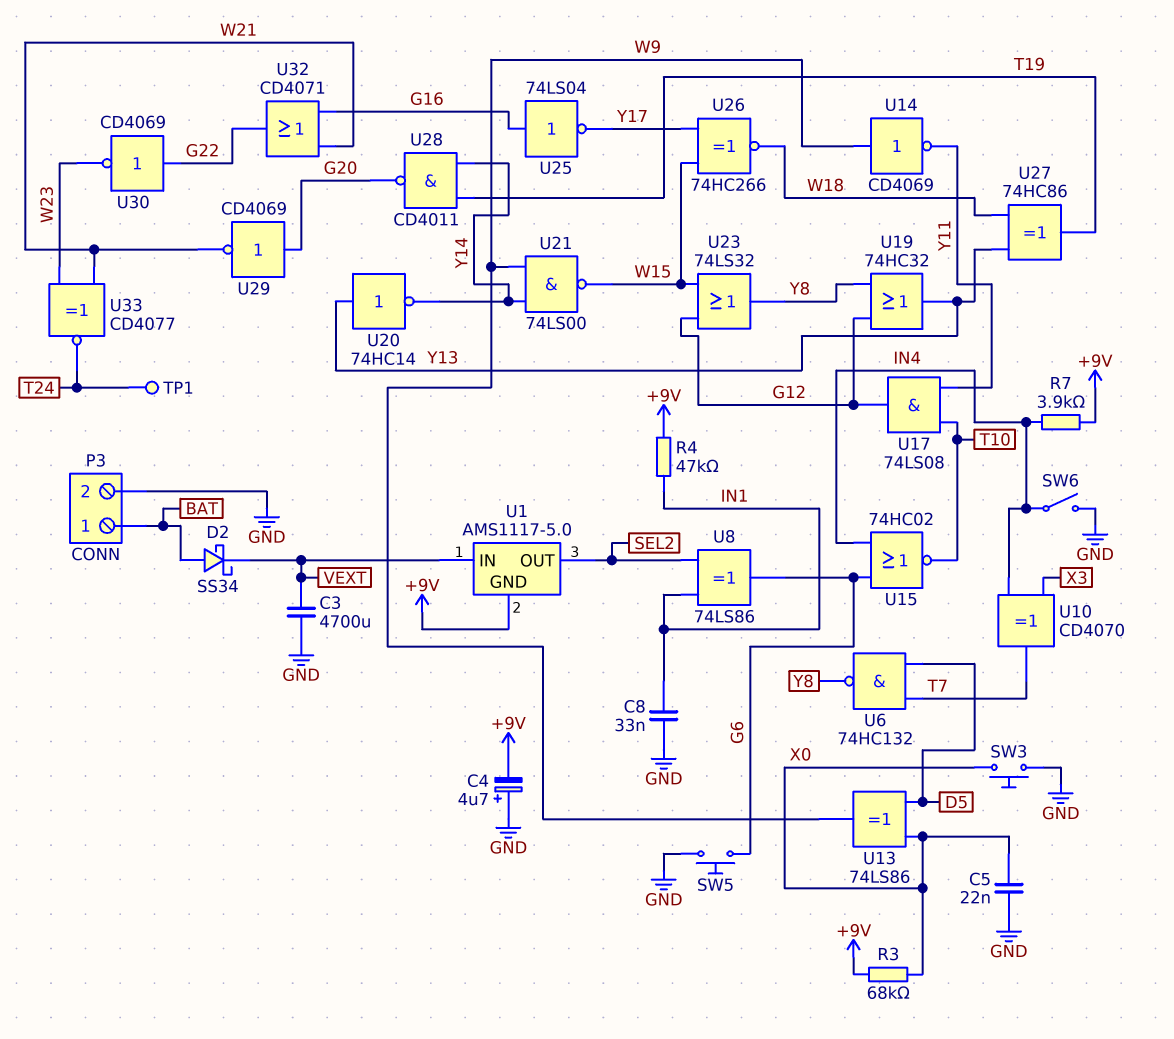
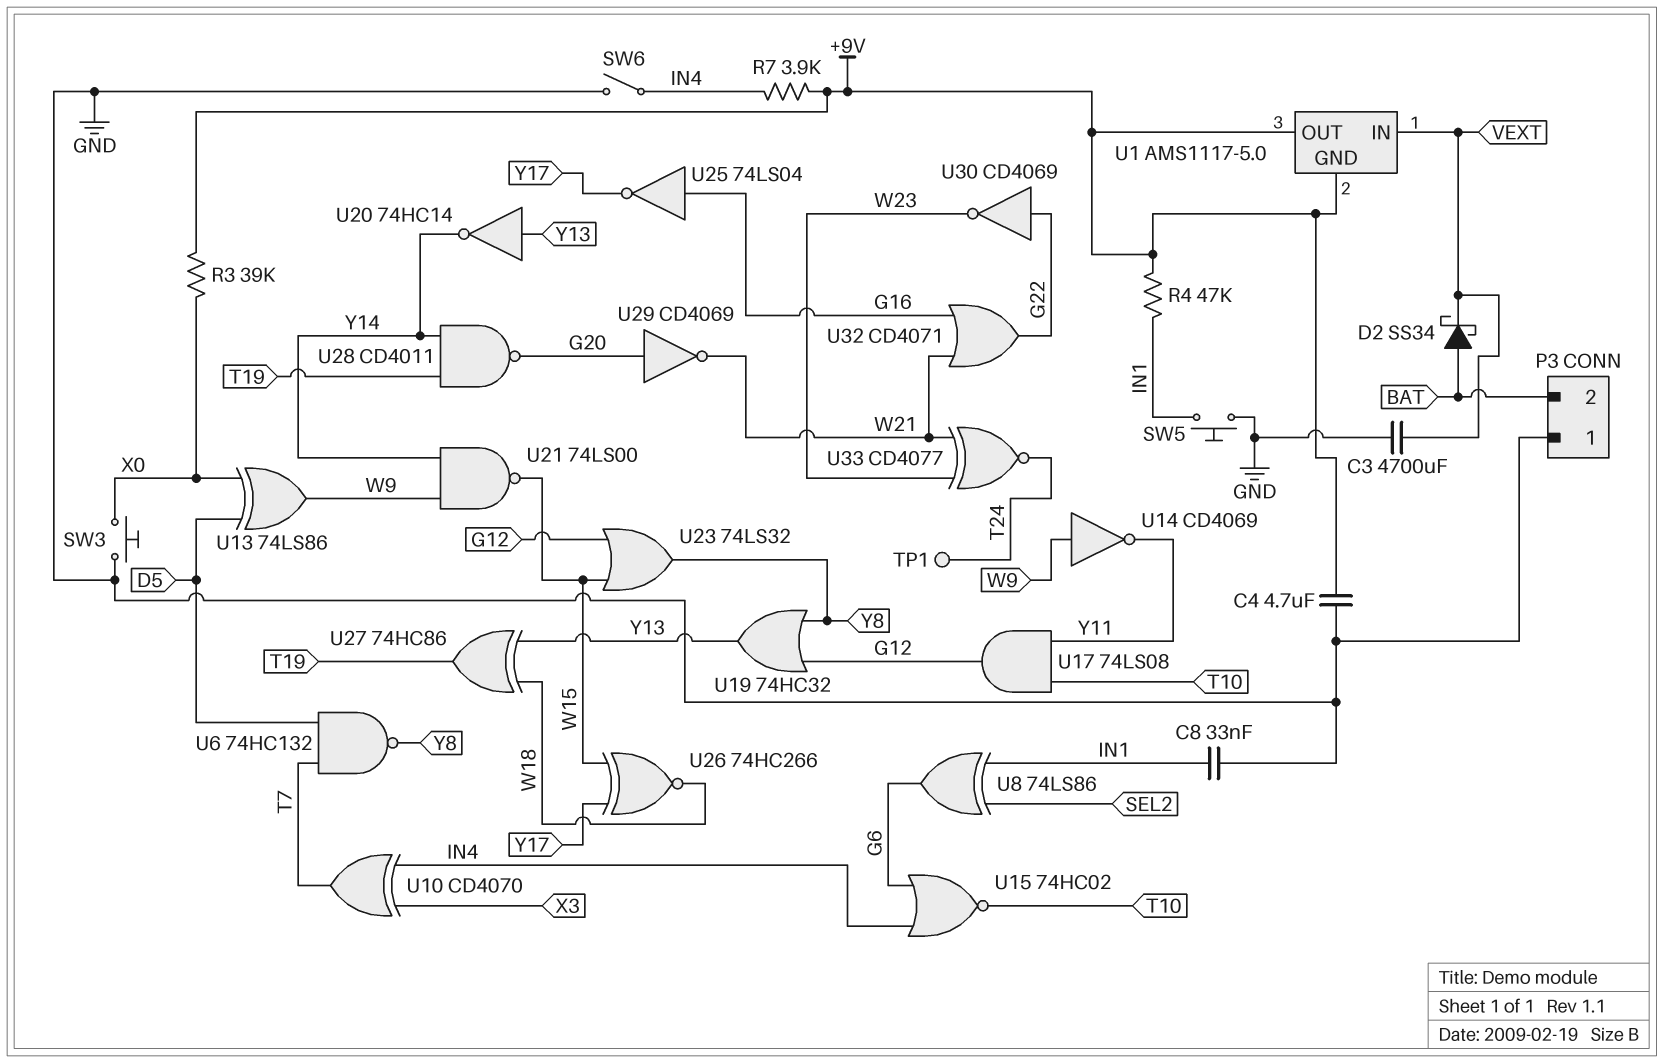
C4: 4.7uF (plus GND, minus +9V) -> 4.7uF (+9V, GND)
C5: 22nF (GND, X0) -> none
P3 pin 1: BAT -> GND
P3 pin 2: GND -> BAT
R3: 68k (+9V, X0) -> 39k (+9V, X0)
SW5: button (G6, GND) -> button (GND, IN1)
U1 pin OUT: SEL2 -> +9V

